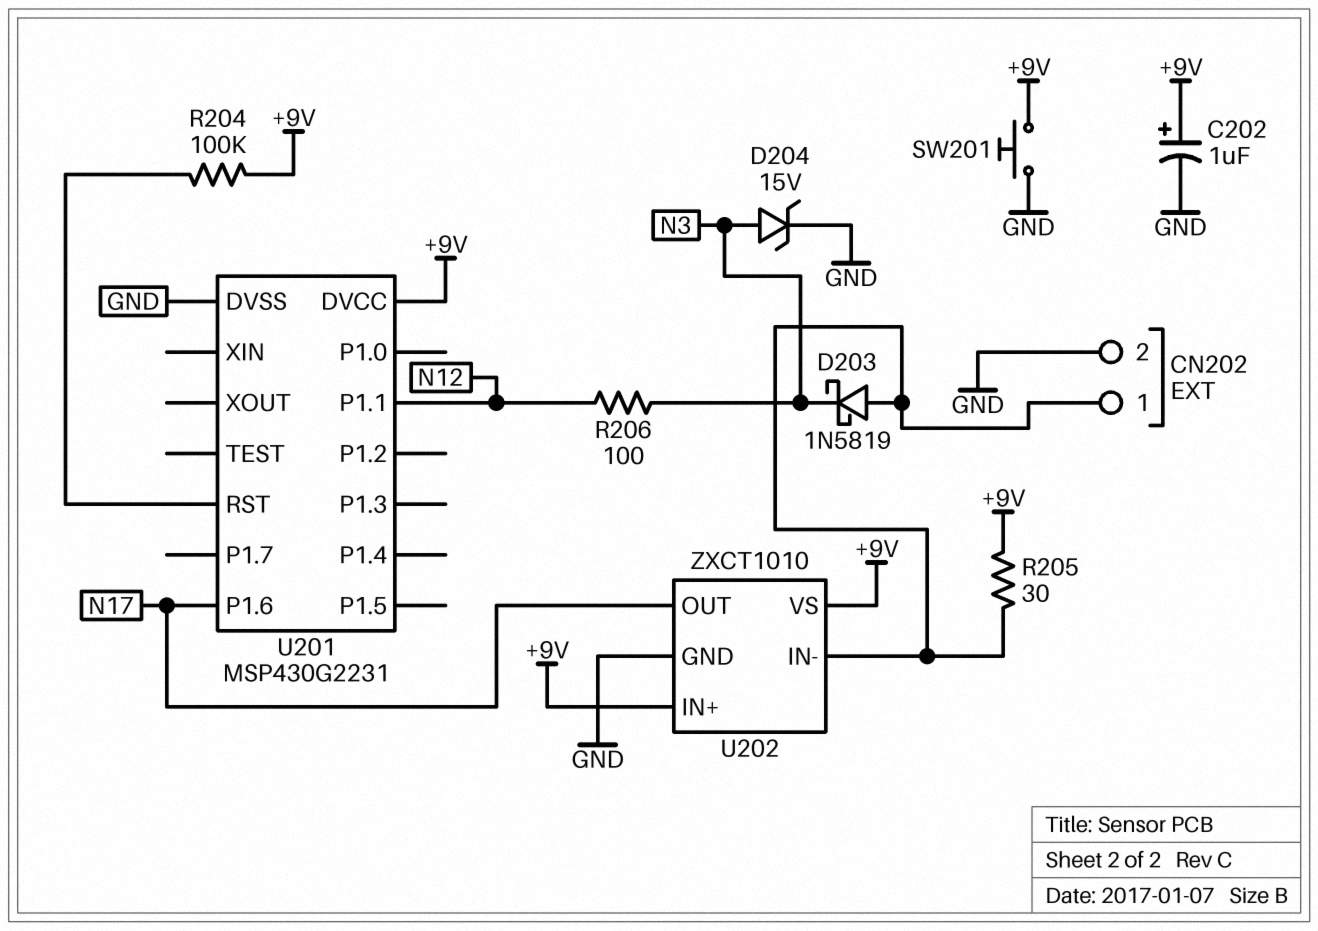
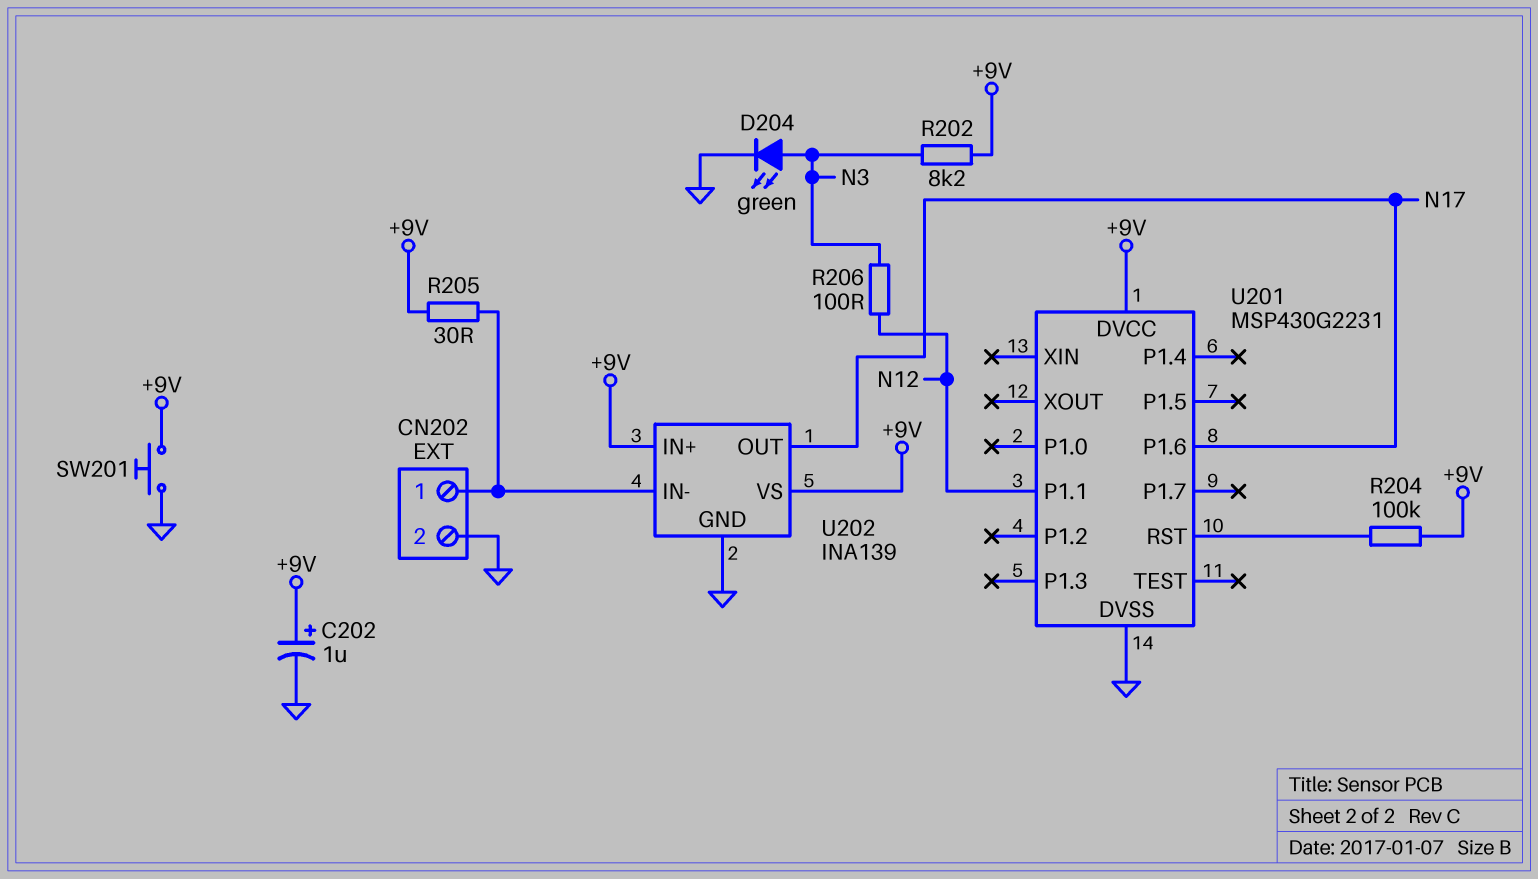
D203: schottky 1N5819 (A CN202/1, K N3) -> none
D204: zener 15V (A N3, K GND) -> LED green (A N3, K GND)
R202: none -> 8.2k (+9V, N3)
U202: ZXCT1010 -> INA139

